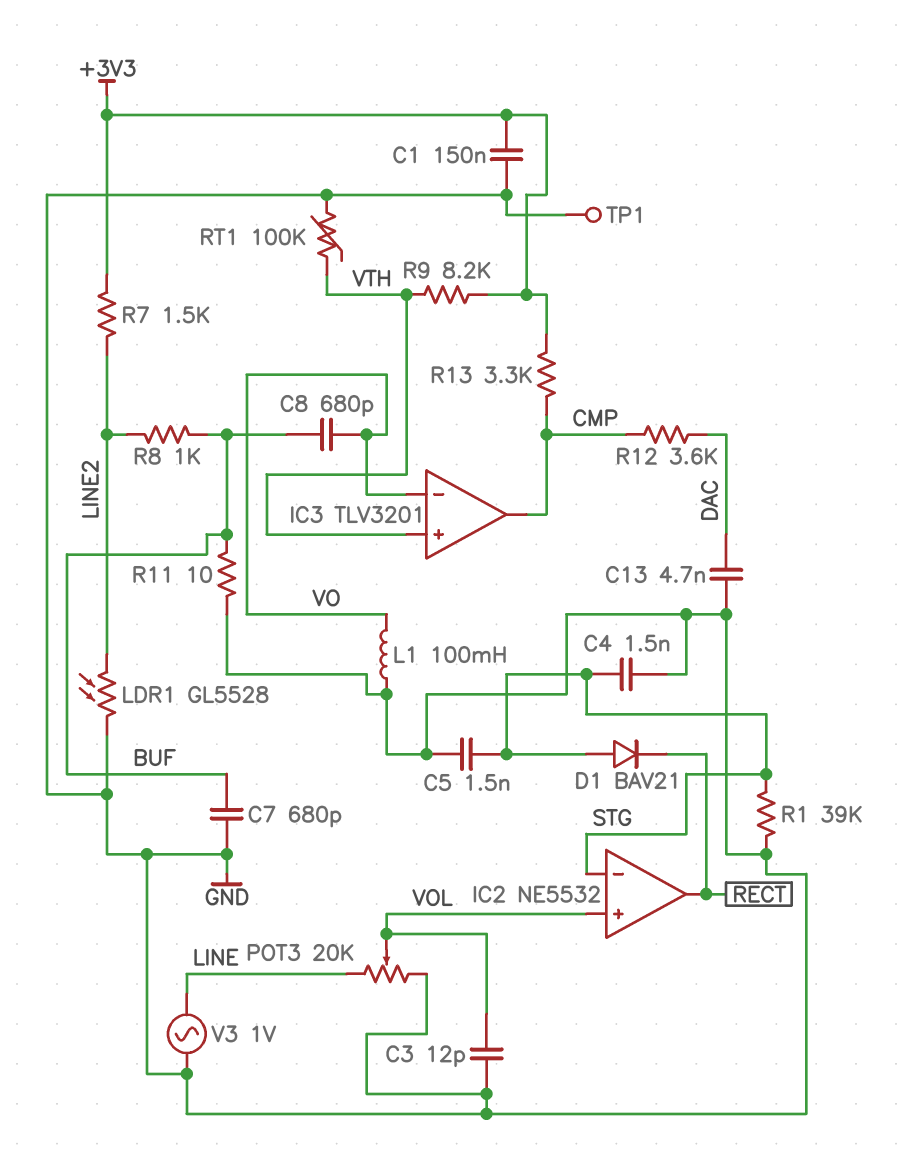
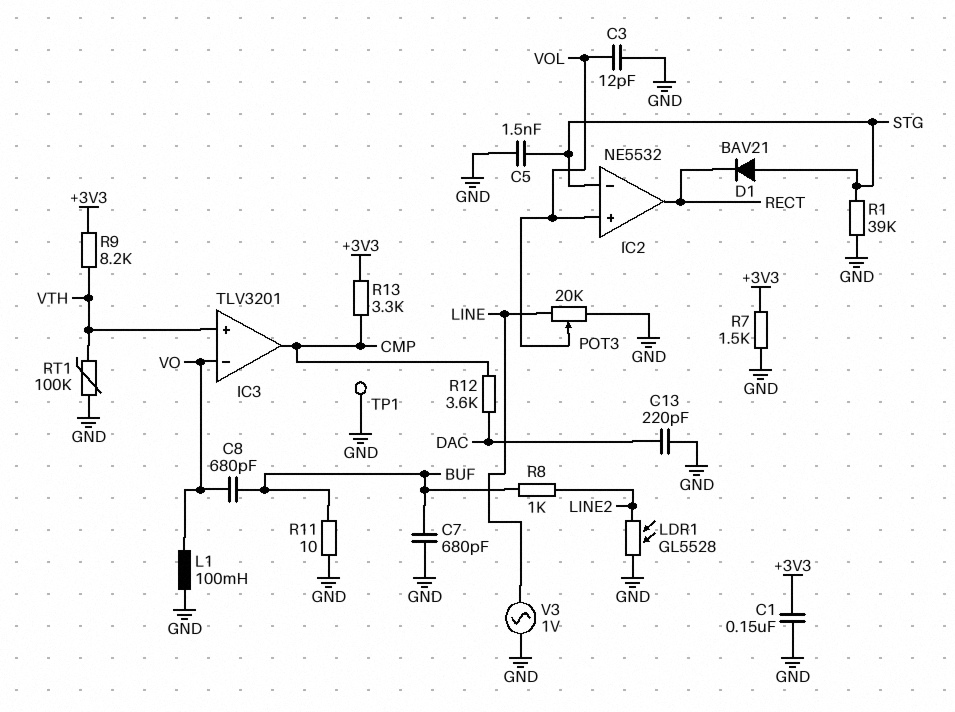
C4: 1.5nF (GND, STG) -> none
C13: 4.7nF (DAC, GND) -> 220pF (DAC, GND)
R7: 1.5k (+3V3, LINE2) -> 1.5k (+3V3, GND)

